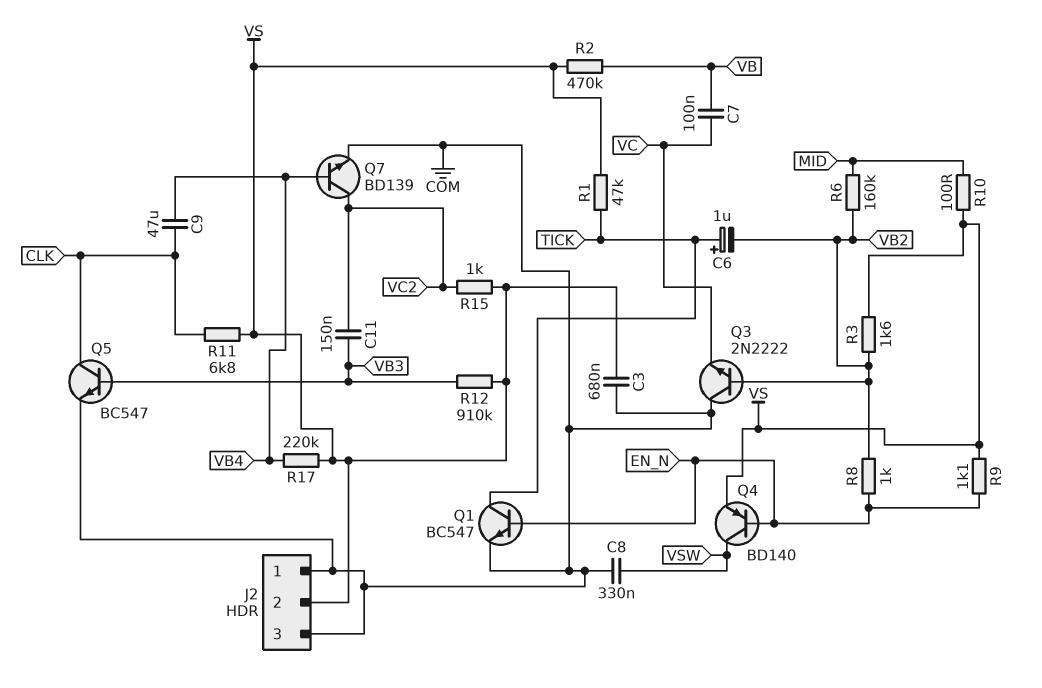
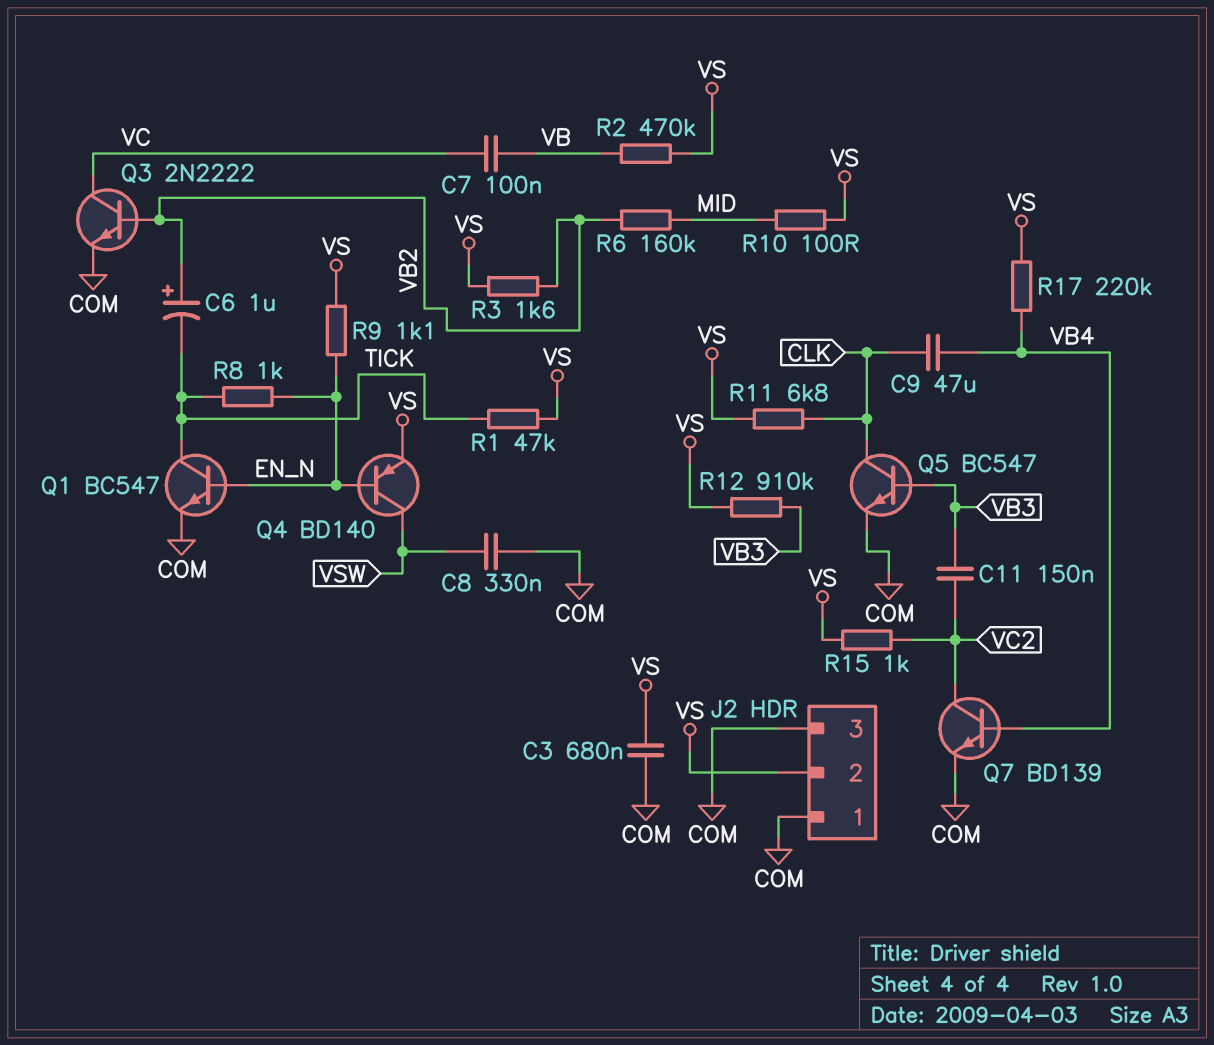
C6: 1uF (plus TICK, minus VB2) -> 1uF (plus VB2, minus TICK)
Q3: NPN 2N2222 (B VB2, C COM, E VC) -> NPN 2N2222 (B VB2, C VC, E COM)
R8: 1k (EN_N, VB2) -> 1k (EN_N, TICK)

